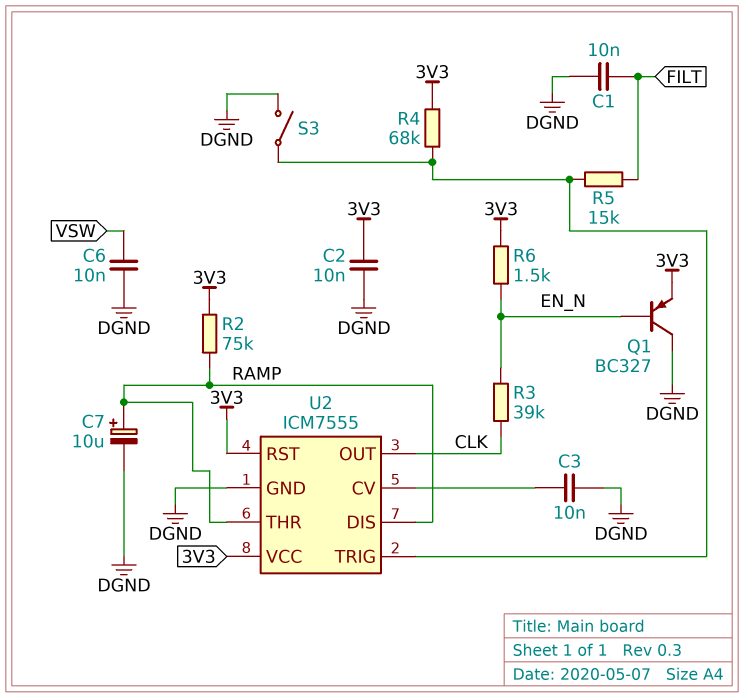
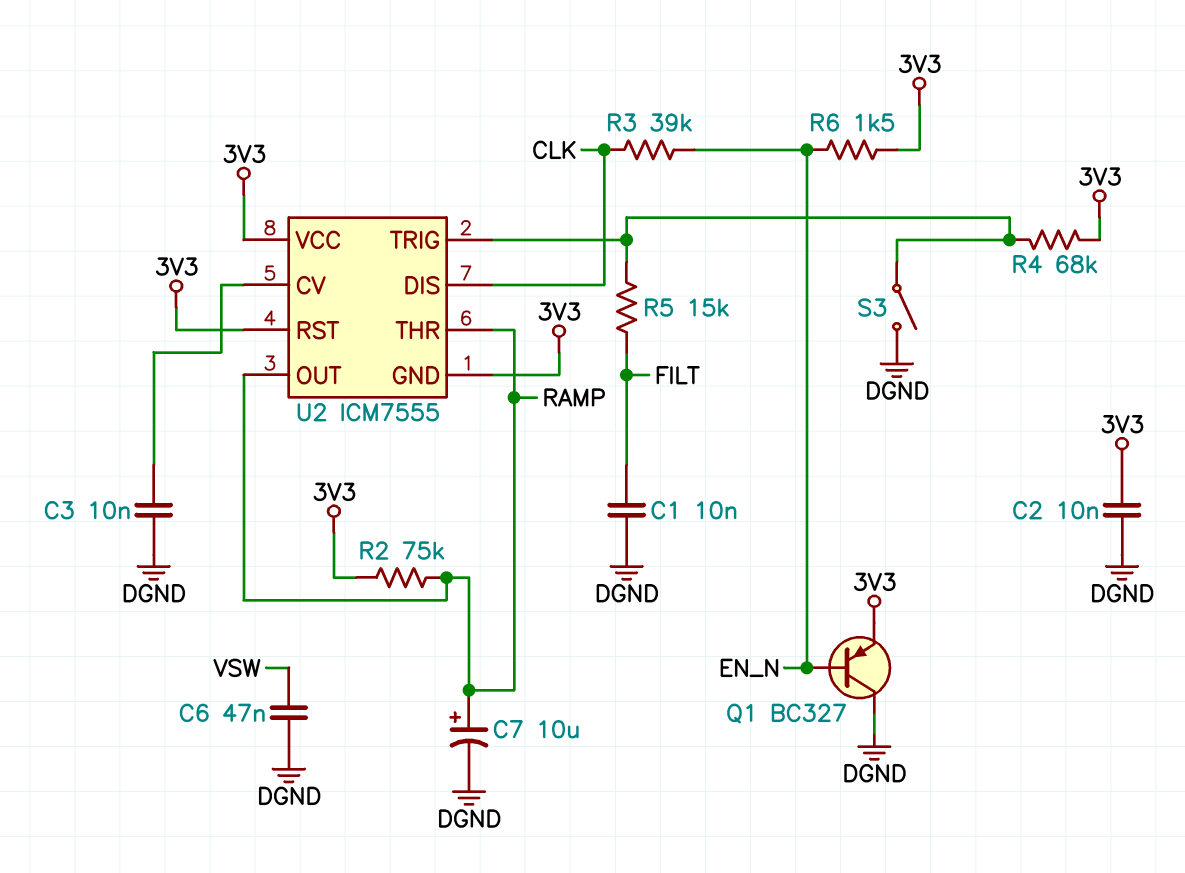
C6: 10nF (DGND, VSW) -> 47nF (DGND, VSW)
U2 pin DIS: RAMP -> CLK
U2 pin GND: DGND -> 3V3
U2 pin OUT: CLK -> RAMP

